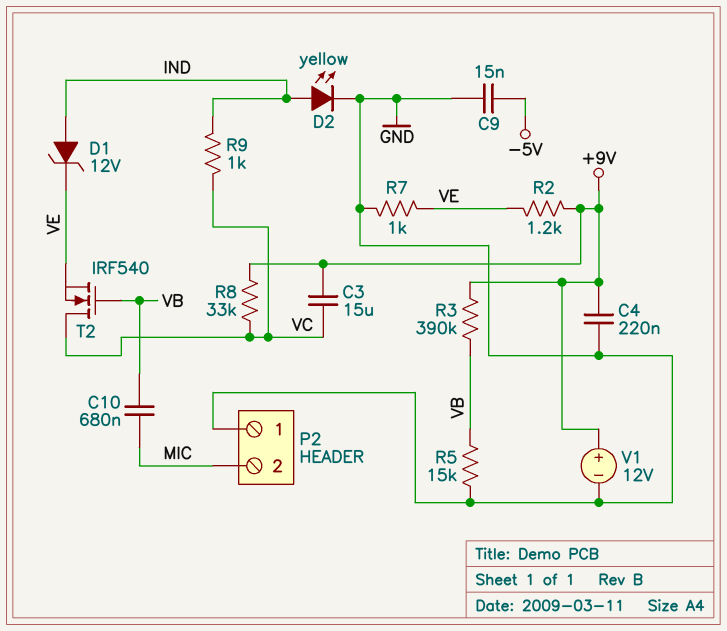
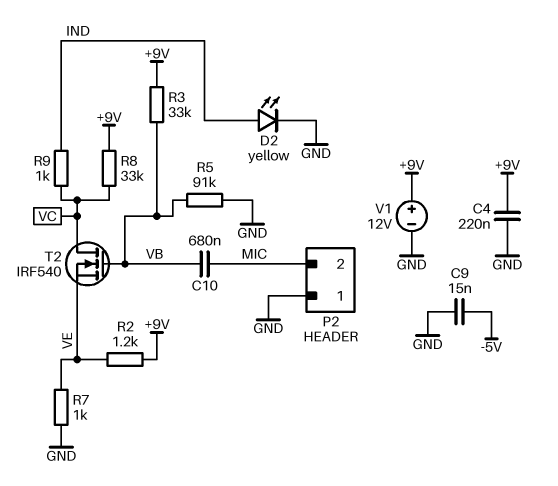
C3: 15uF (+9V, VC) -> none
D1: zener 12V (A IND, K VE) -> none
R3: 390k (+9V, VB) -> 33k (+9V, VB)
R5: 15k (GND, VB) -> 91k (GND, VB)

